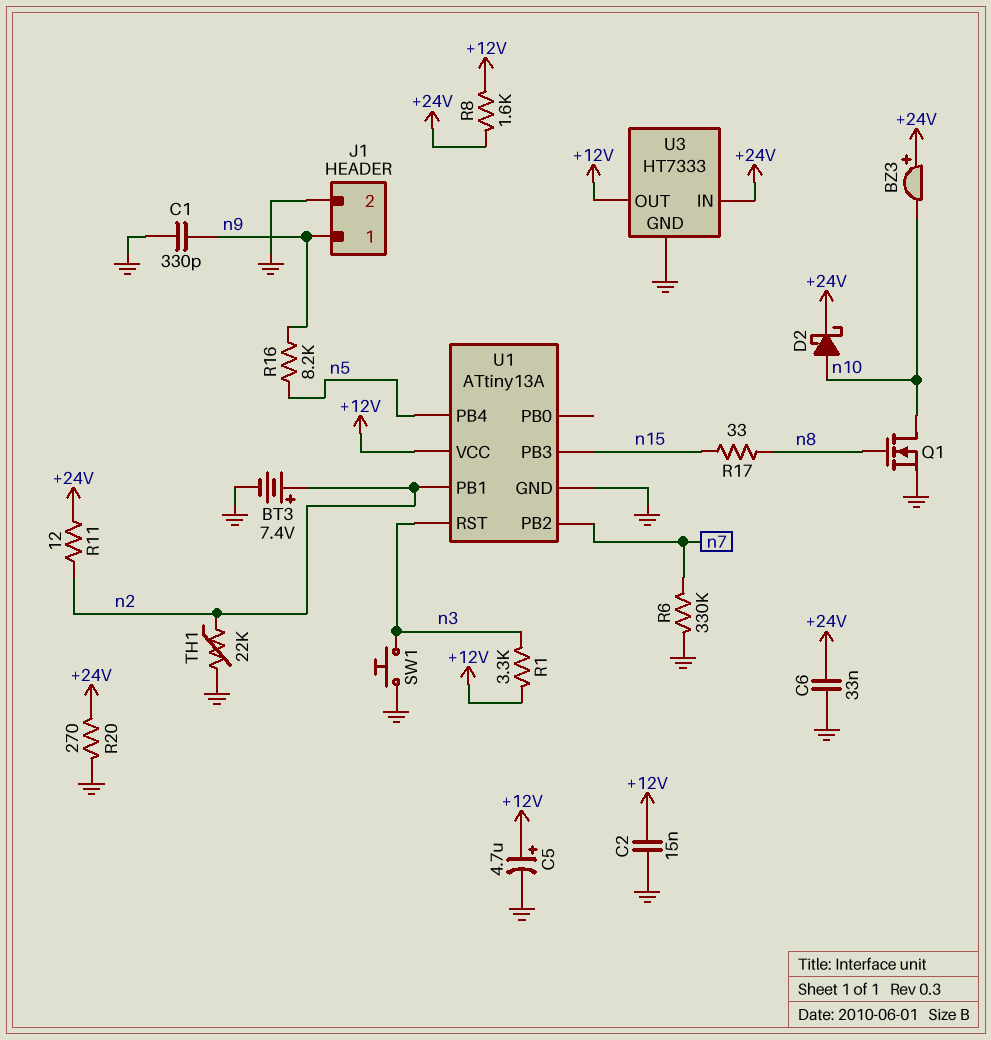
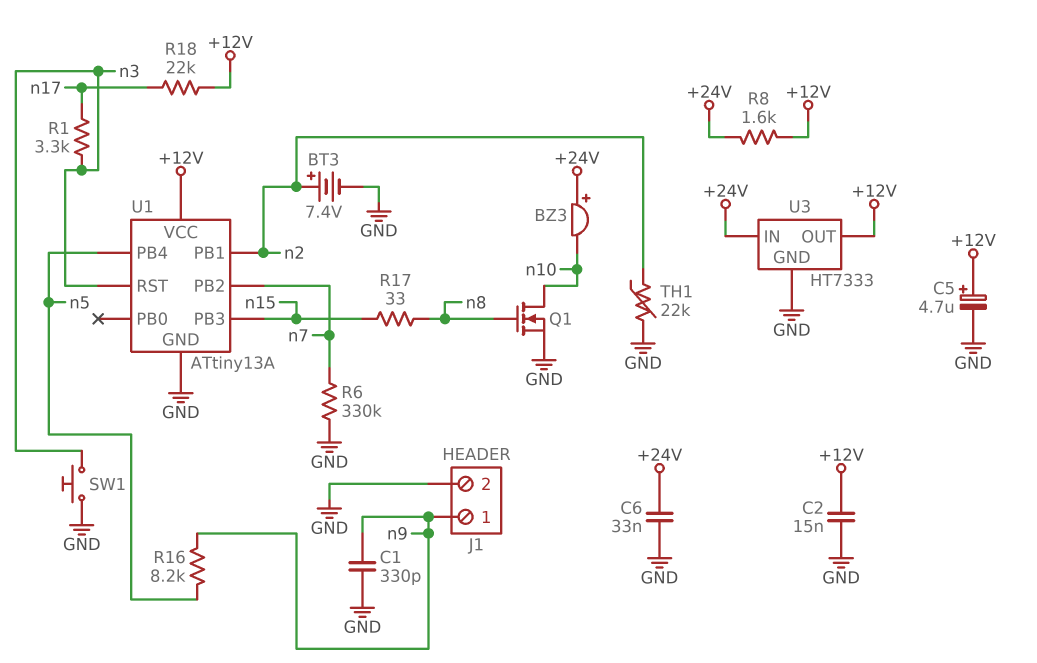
D2: schottky (A n10, K +24V) -> none
R1: 3.3k (+12V, n3) -> 3.3k (n3, n17)
R11: 12 (+24V, n2) -> none
R18: none -> 22k (+12V, n17)
R20: 270 (+24V, GND) -> none

